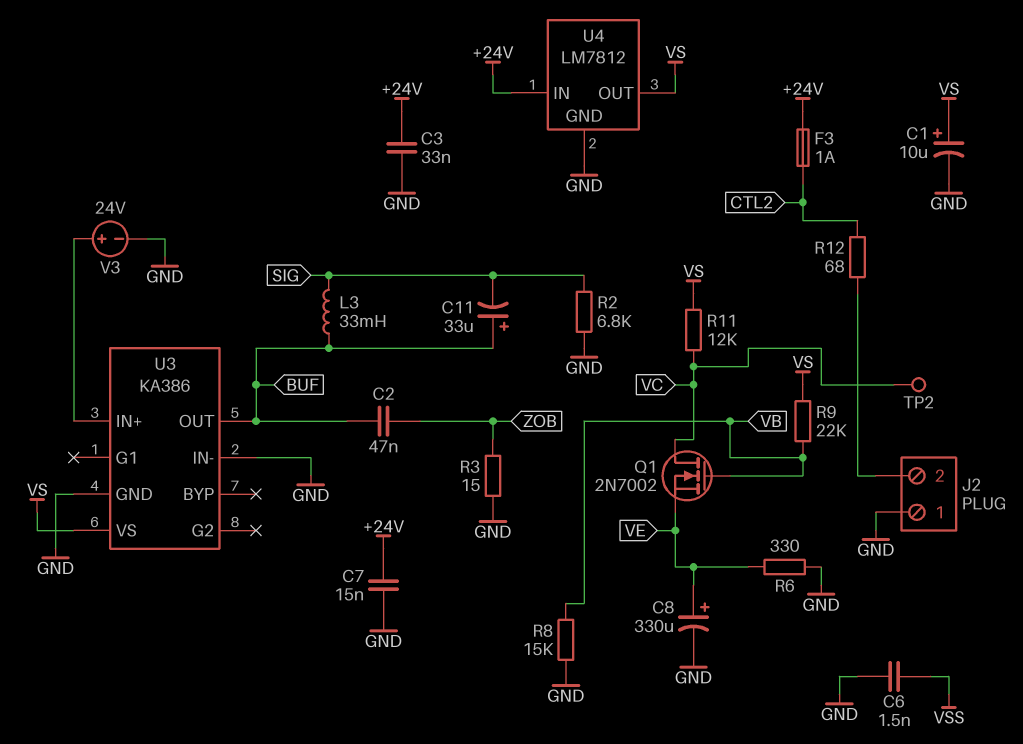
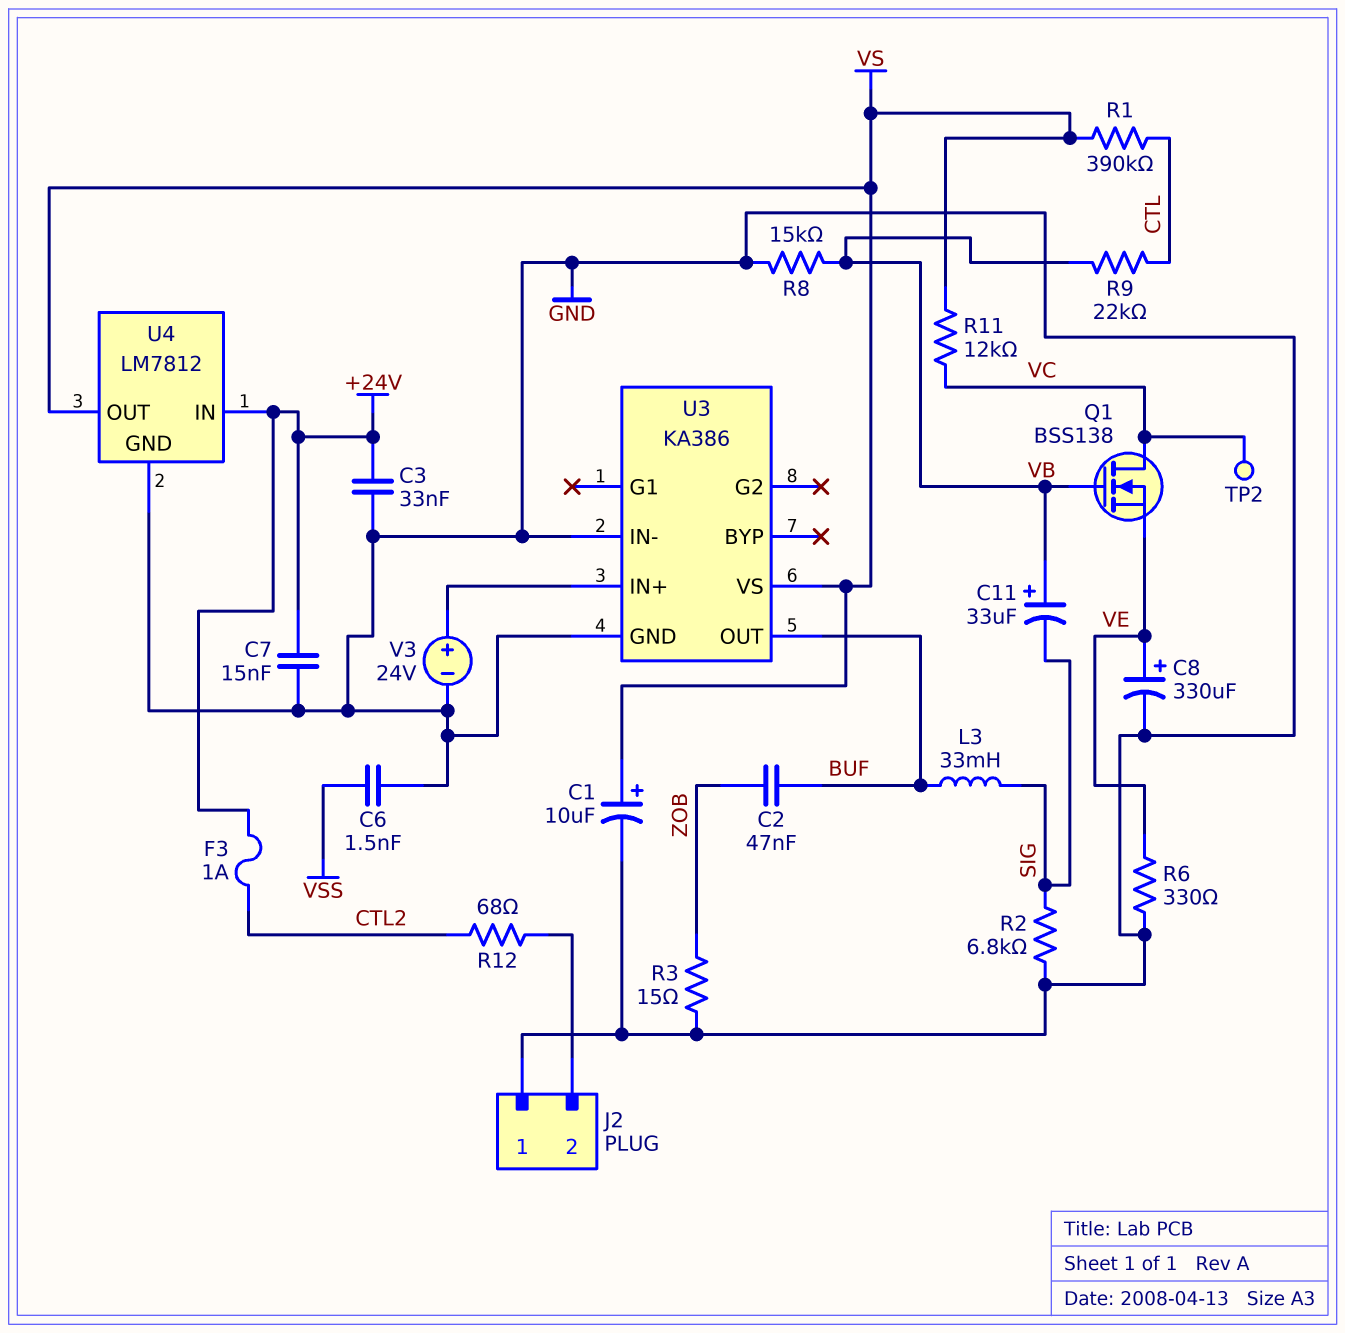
C11: 33uF (plus BUF, minus SIG) -> 33uF (plus VB, minus SIG)
Q1: NMOS 2N7002 (G VB, D VC, S VE) -> NMOS BSS138 (G VB, D VC, S VE)
R1: none -> 390k (CTL, VS)
R9: 22k (VB, VS) -> 22k (CTL, VB)

